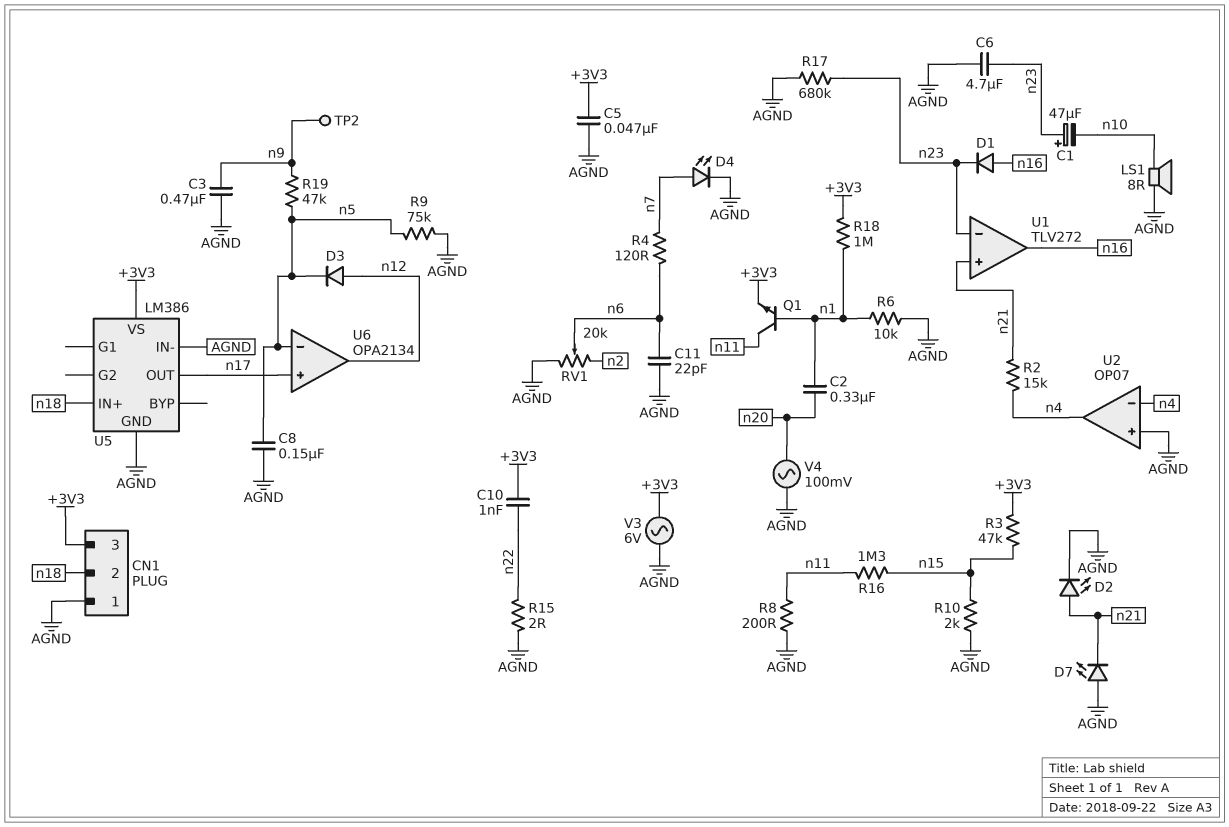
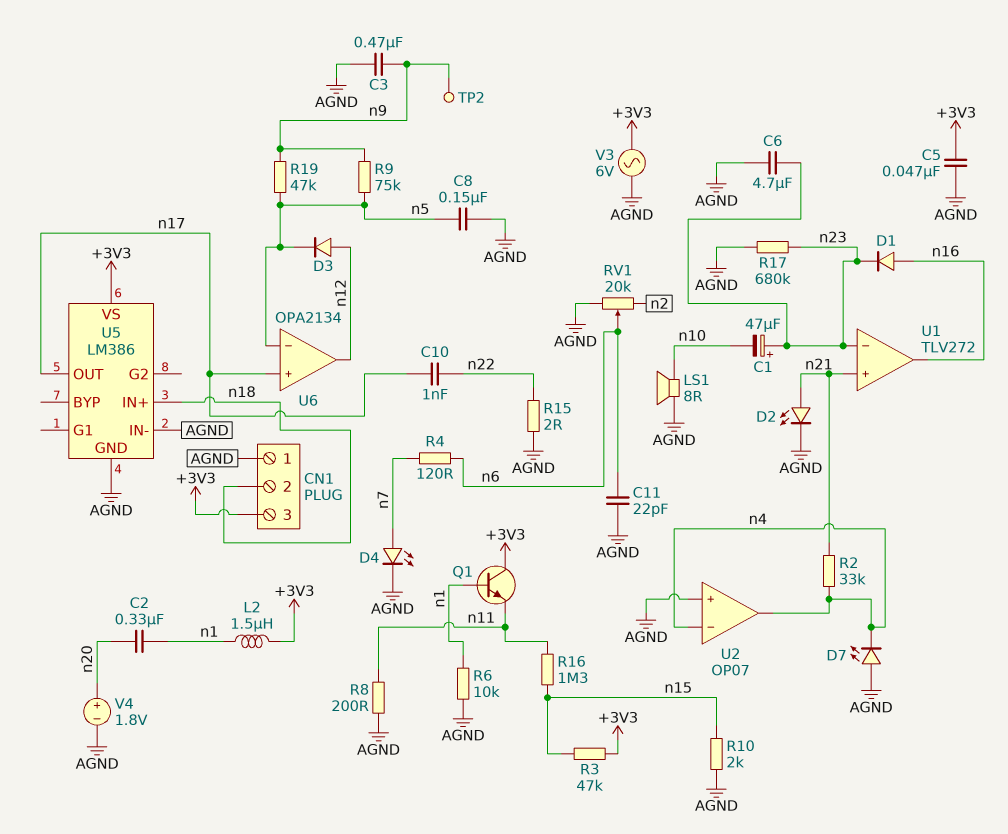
C10: 1nF (+3V3, n22) -> 1nF (n17, n22)
D7: LED (A AGND, K n21) -> LED (A AGND, K n4)
L2: none -> 1.5uH (+3V3, n1)
Q1: NPN (B n1, C n11, E +3V3) -> NPN (B n1, C +3V3, E n11)
R2: 15k (n4, n21) -> 33k (n4, n21)
R9: 75k (AGND, n5) -> 75k (n5, n9)
R18: 1M (+3V3, n1) -> none
V4: AC 100mV (AGND, n20) -> 1.8V (plus n20, minus AGND)

